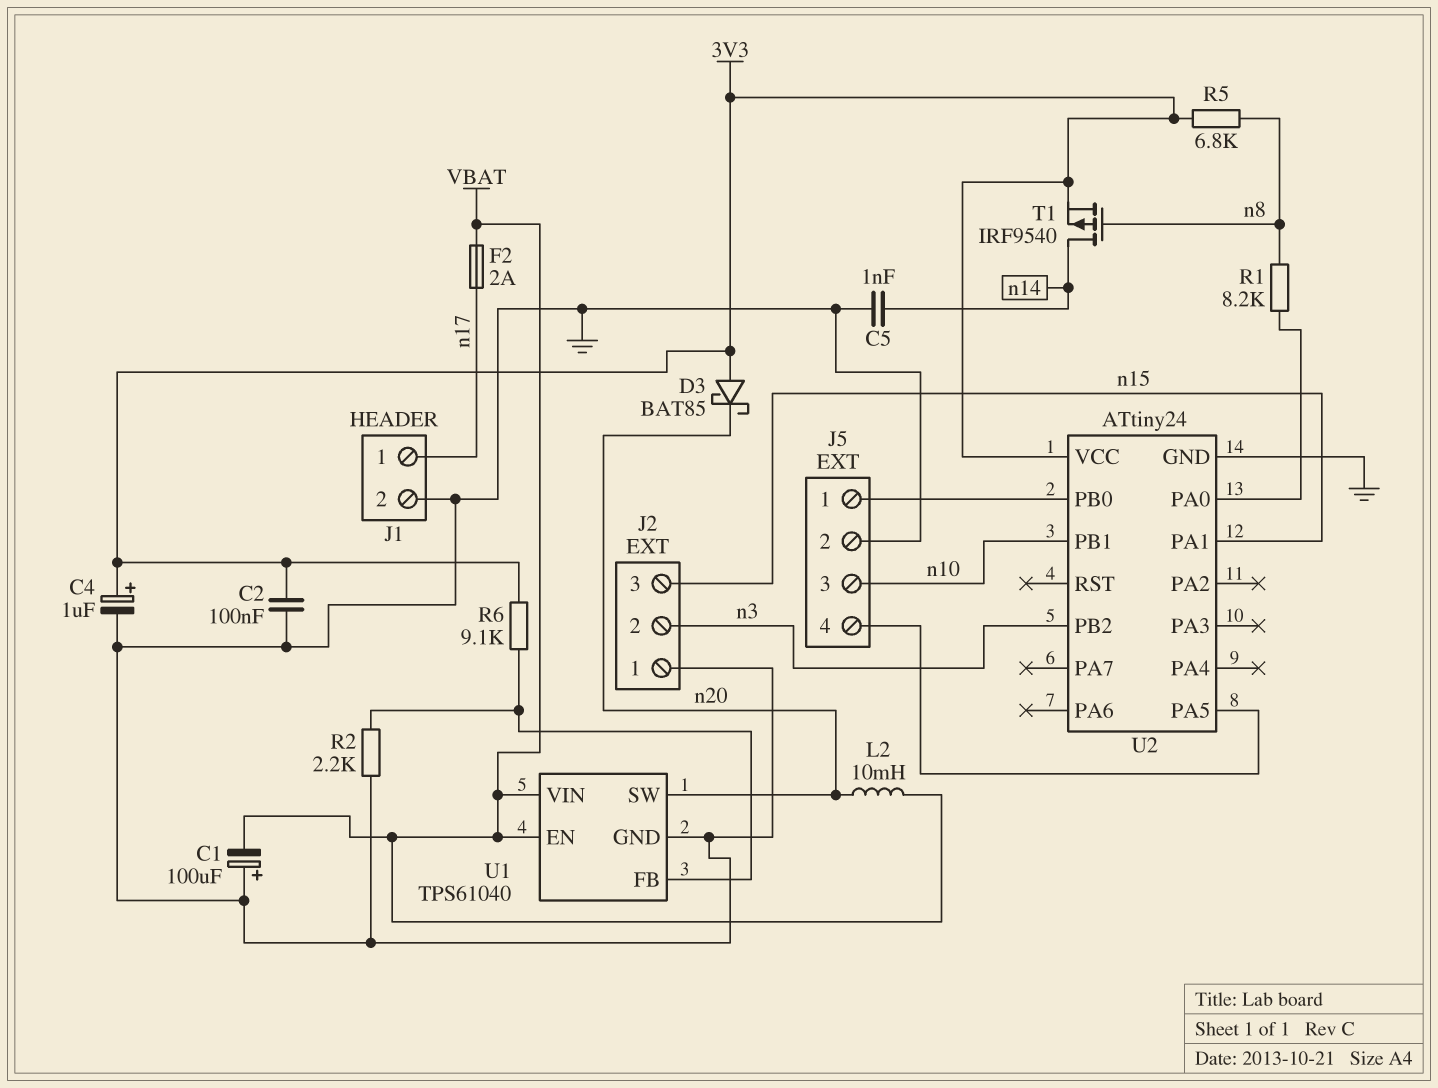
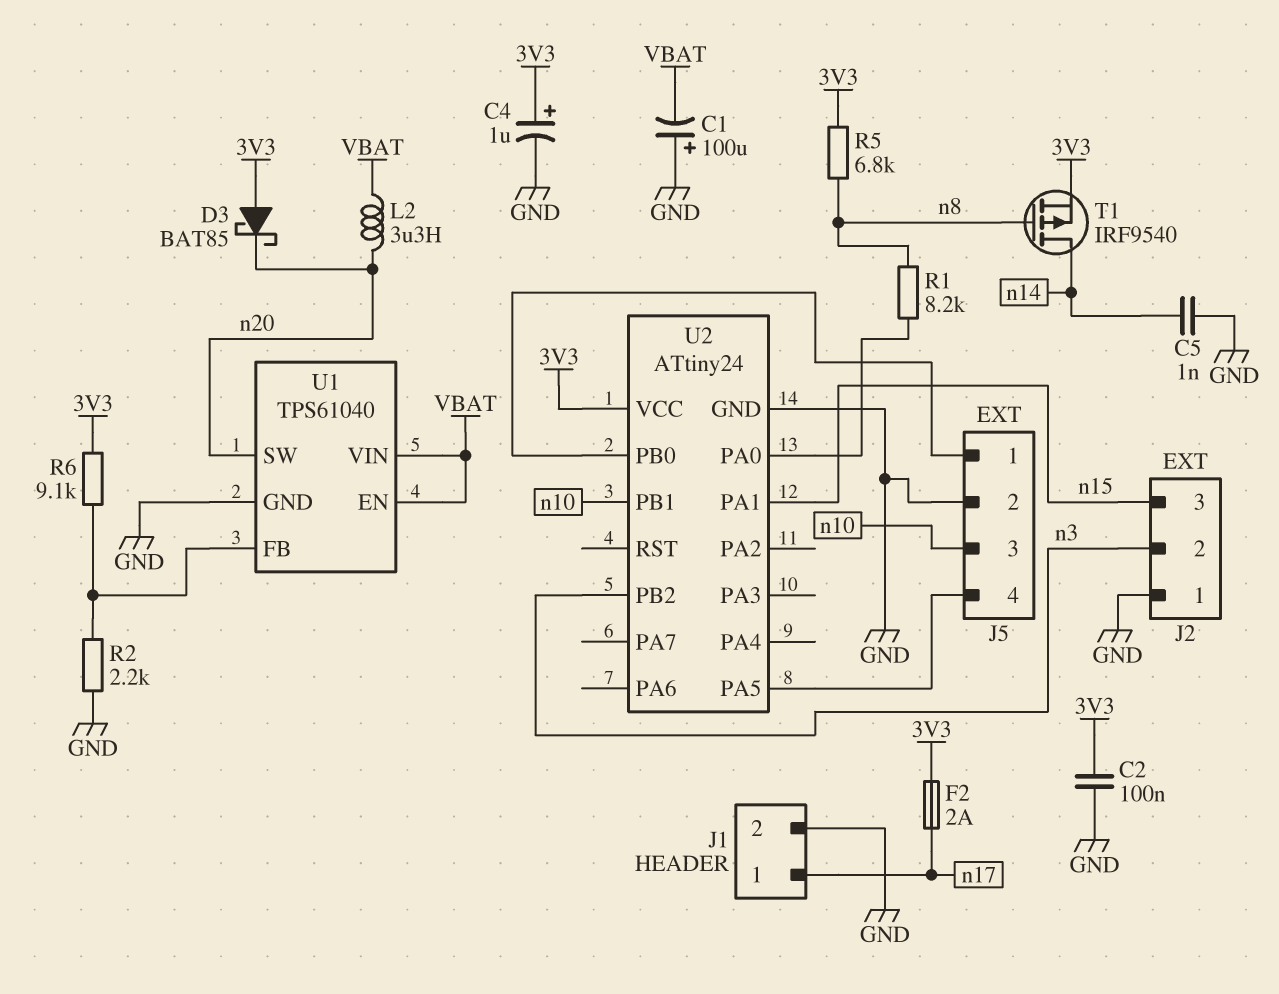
F2: 2A (VBAT, n17) -> 2A (3V3, n17)
L2: 10mH (VBAT, n20) -> 3.3uH (VBAT, n20)

